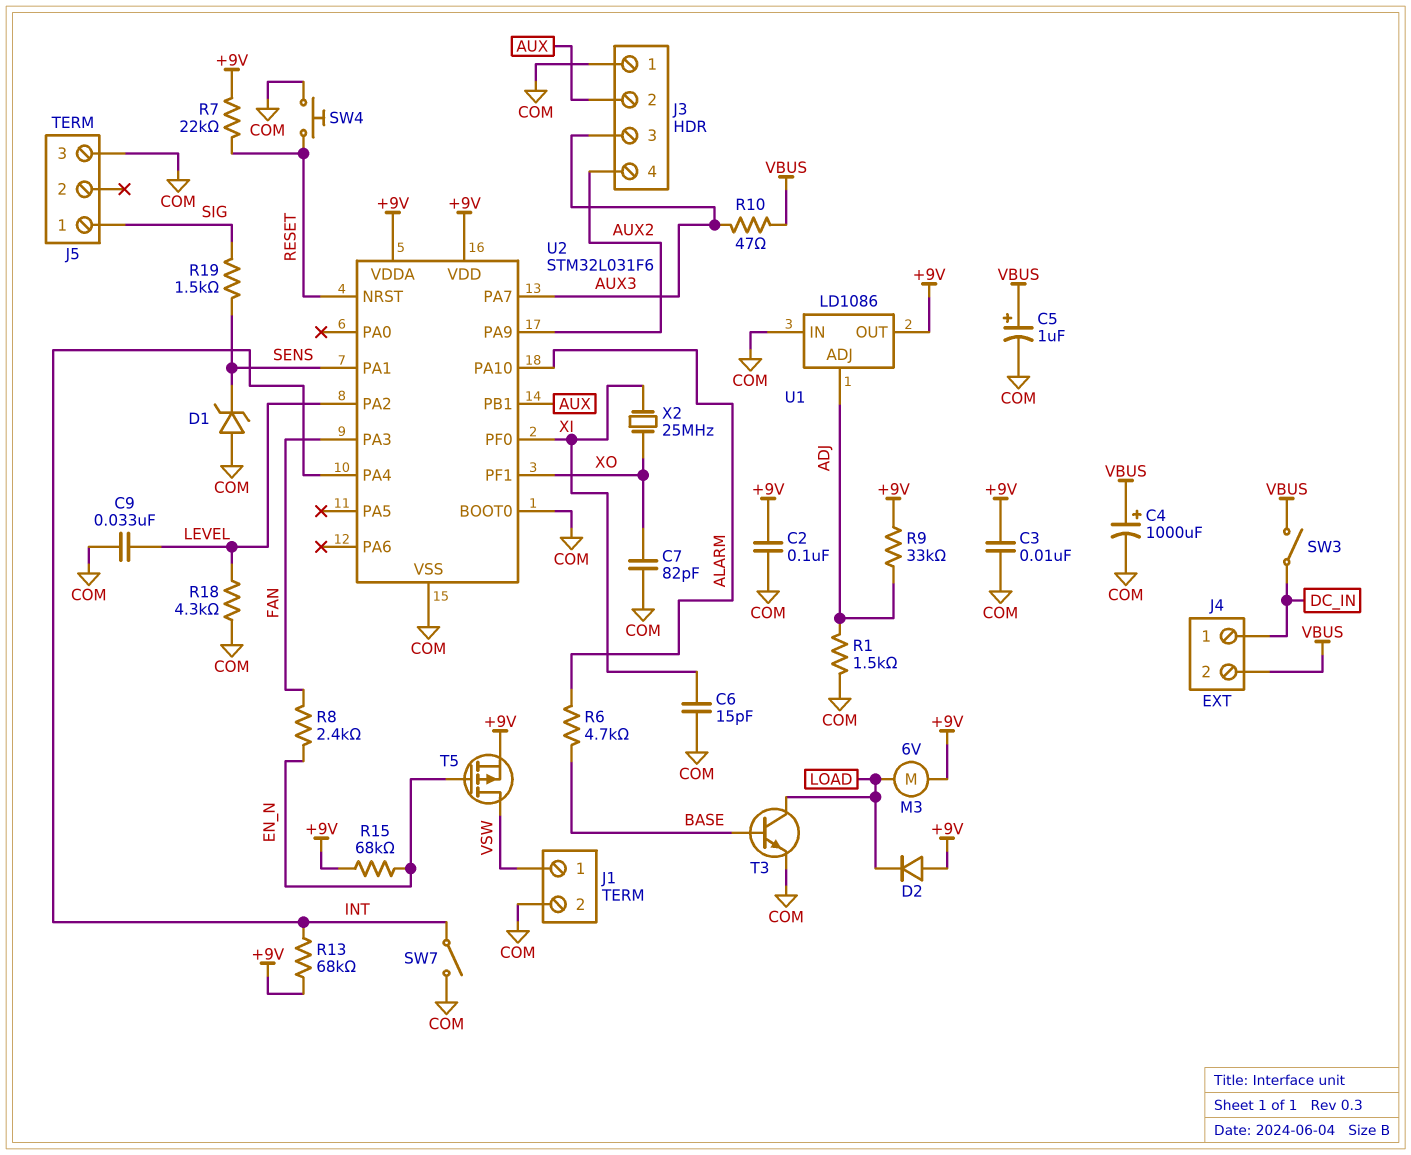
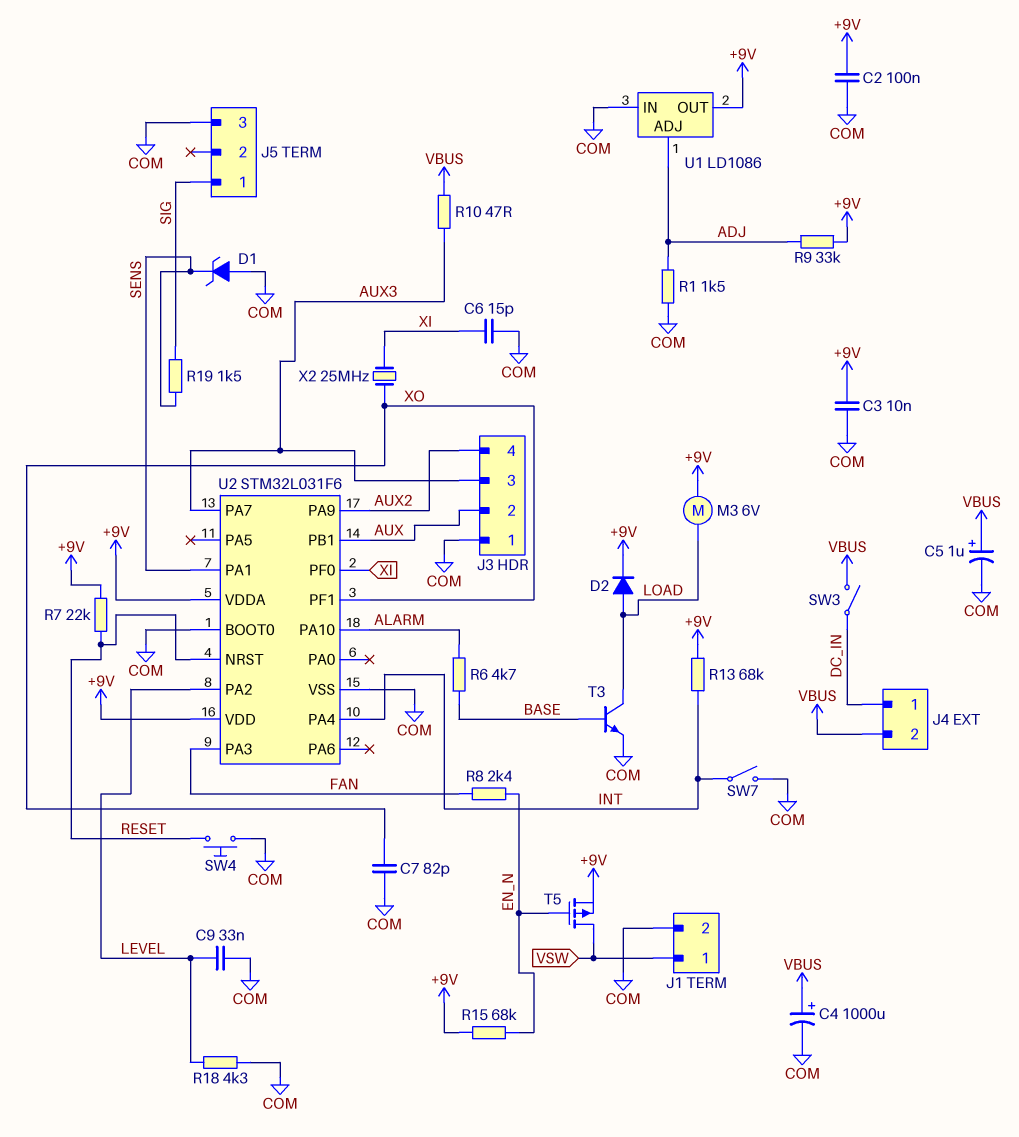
D2: diode (A +9V, K LOAD) -> diode (A LOAD, K +9V)

